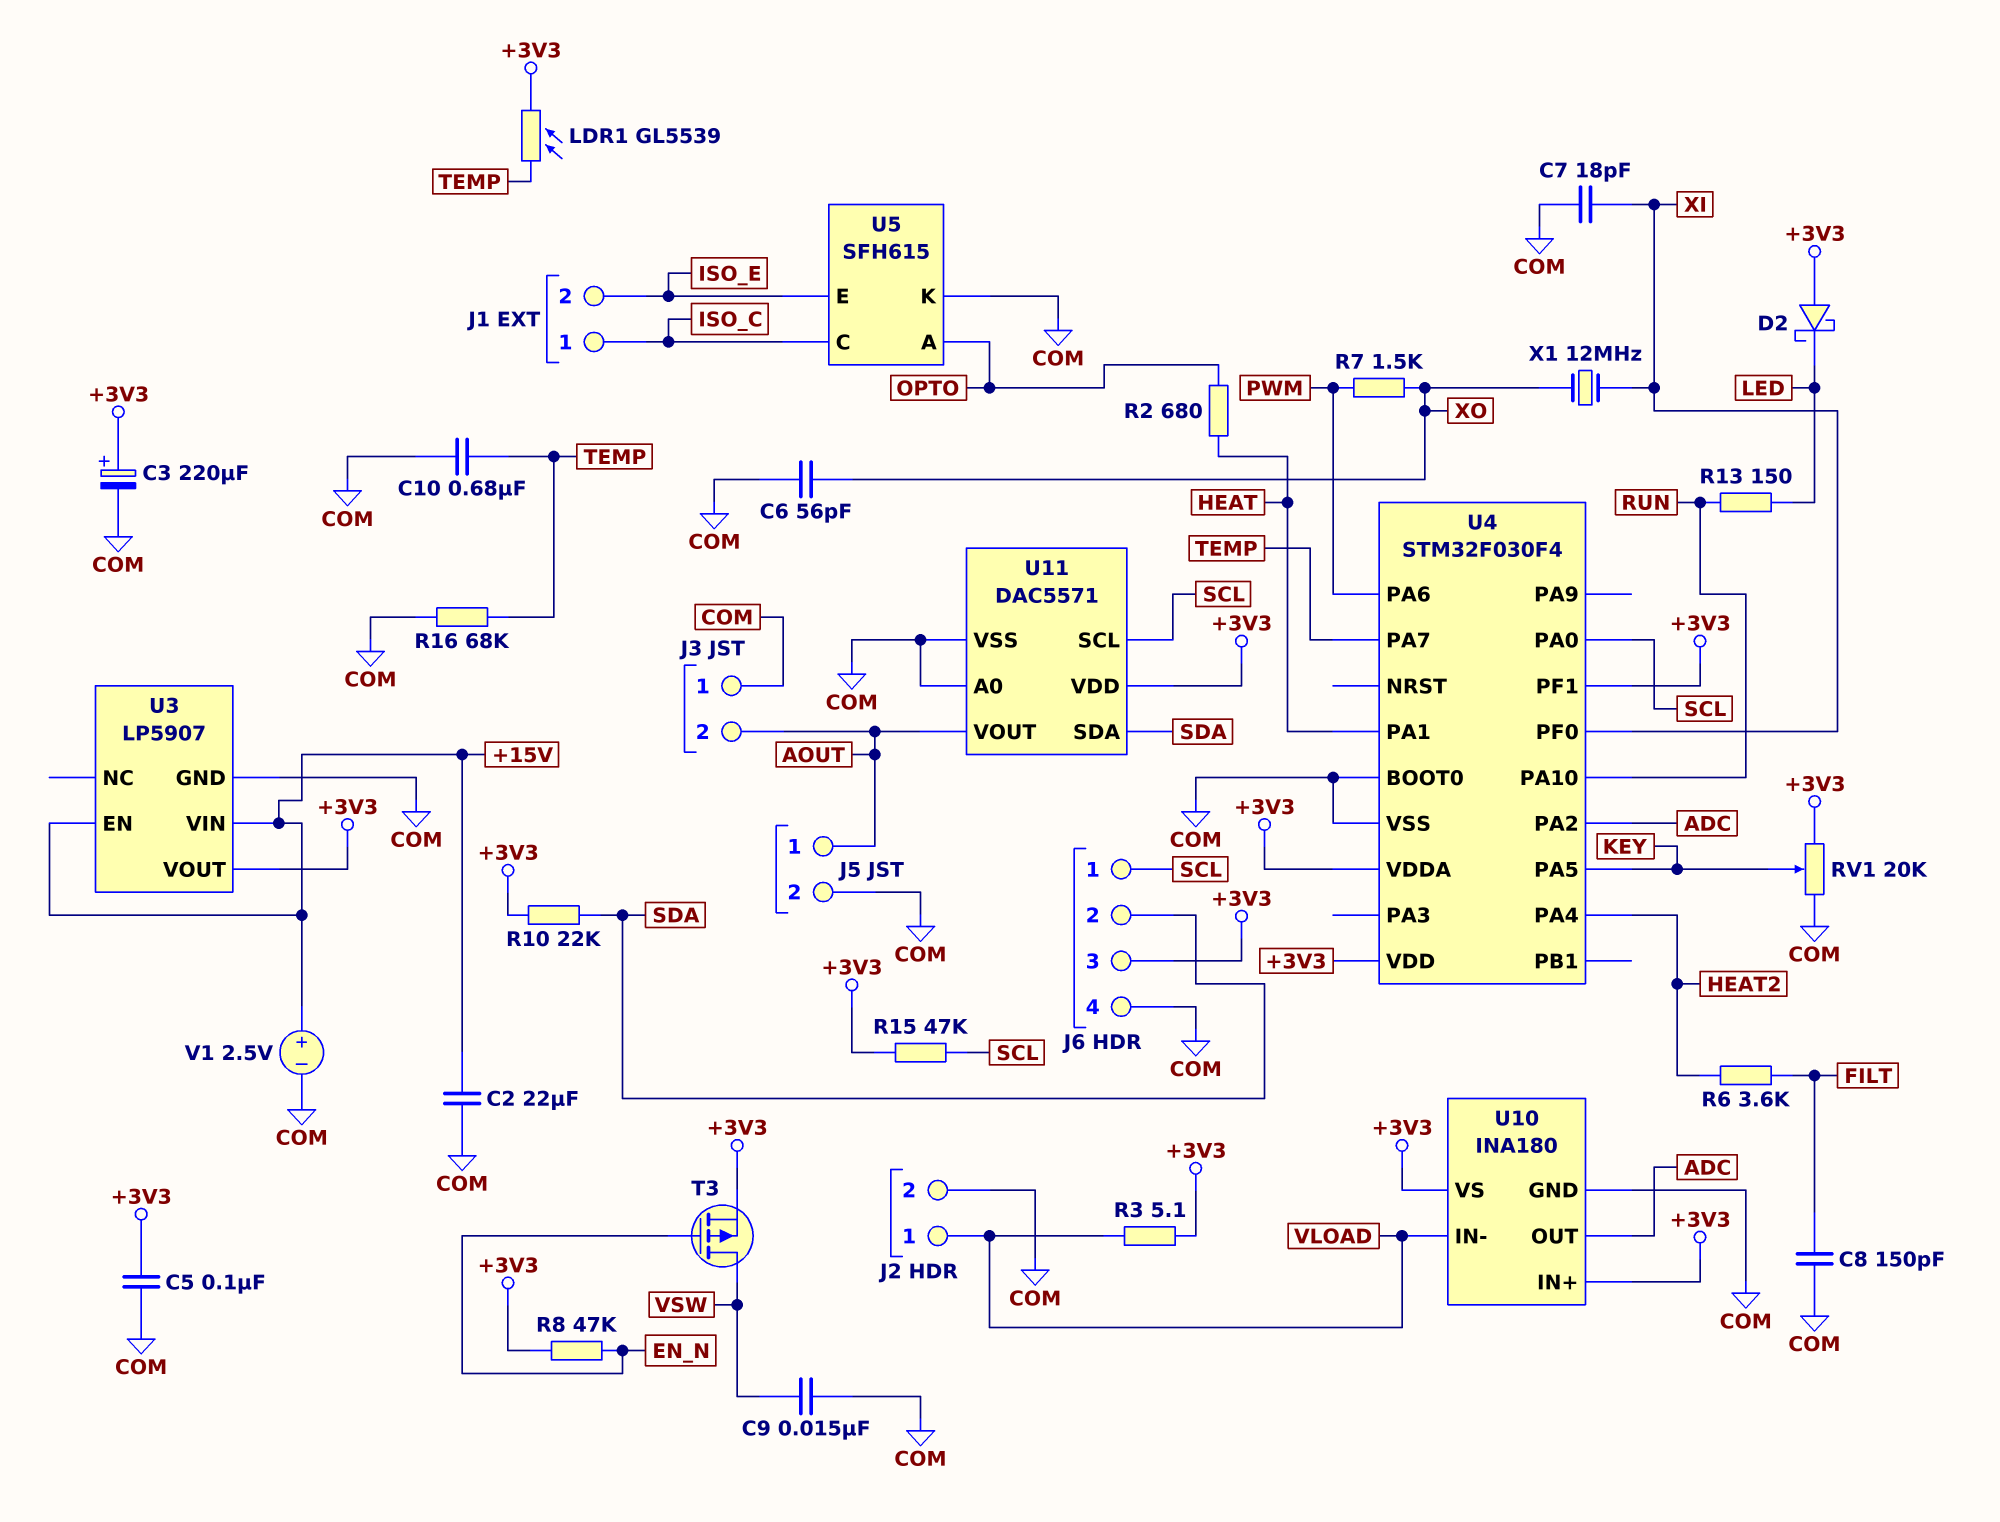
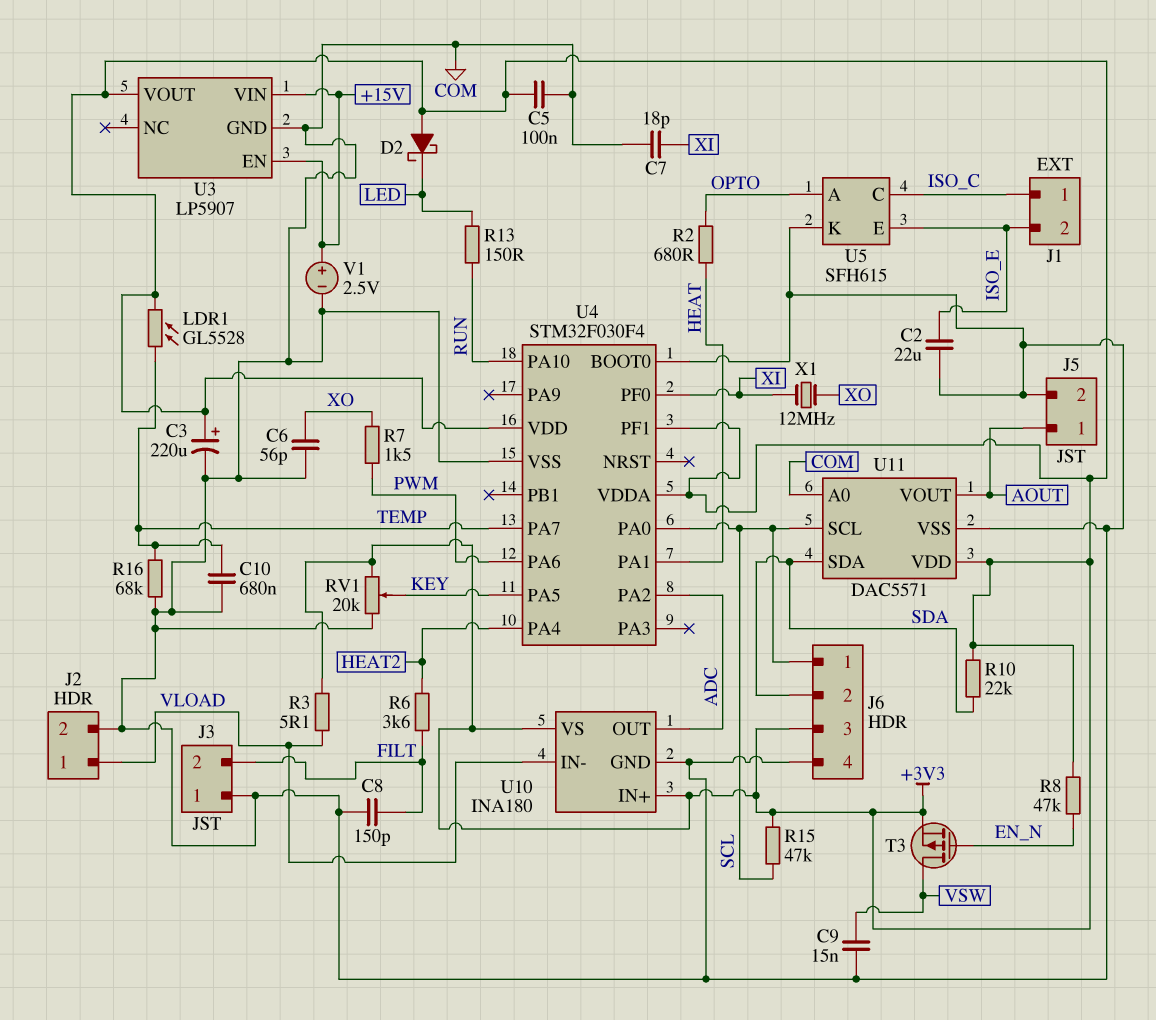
C2: 22uF (+15V, COM) -> 22uF (COM, ISO_E)
J3 pin 2: AOUT -> FILT
LDR1: GL5539 (+3V3, TEMP) -> GL5528 (+3V3, TEMP)

